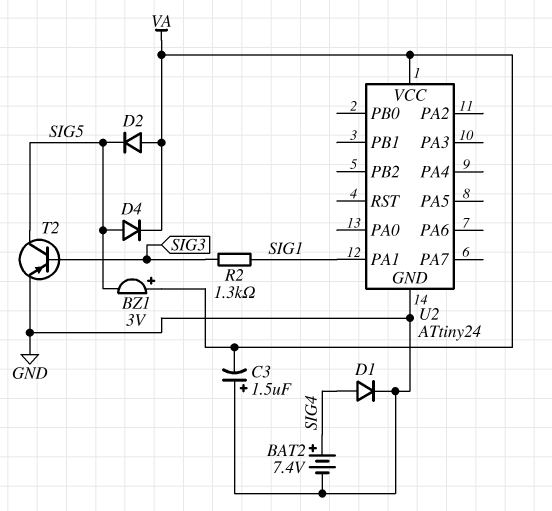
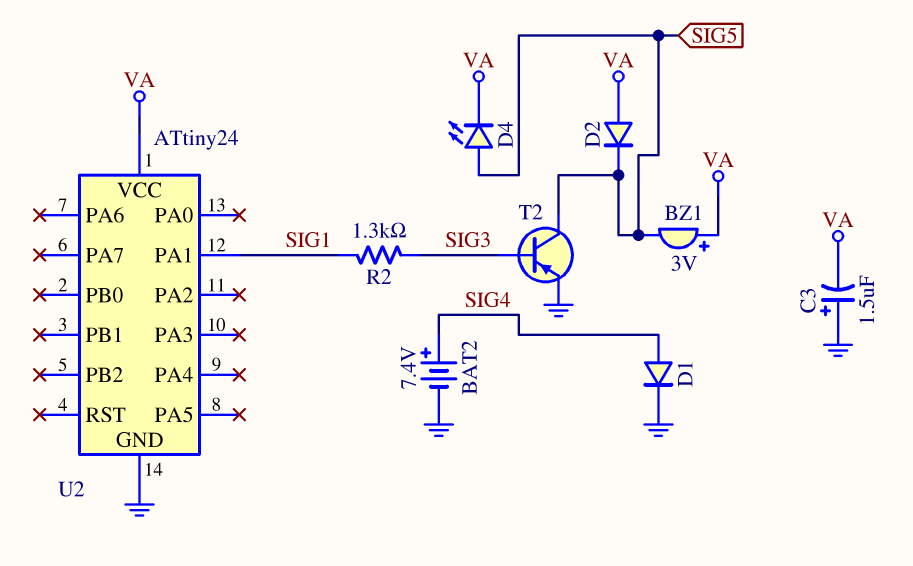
D4: diode (A SIG5, K VA) -> LED (A SIG5, K VA)

